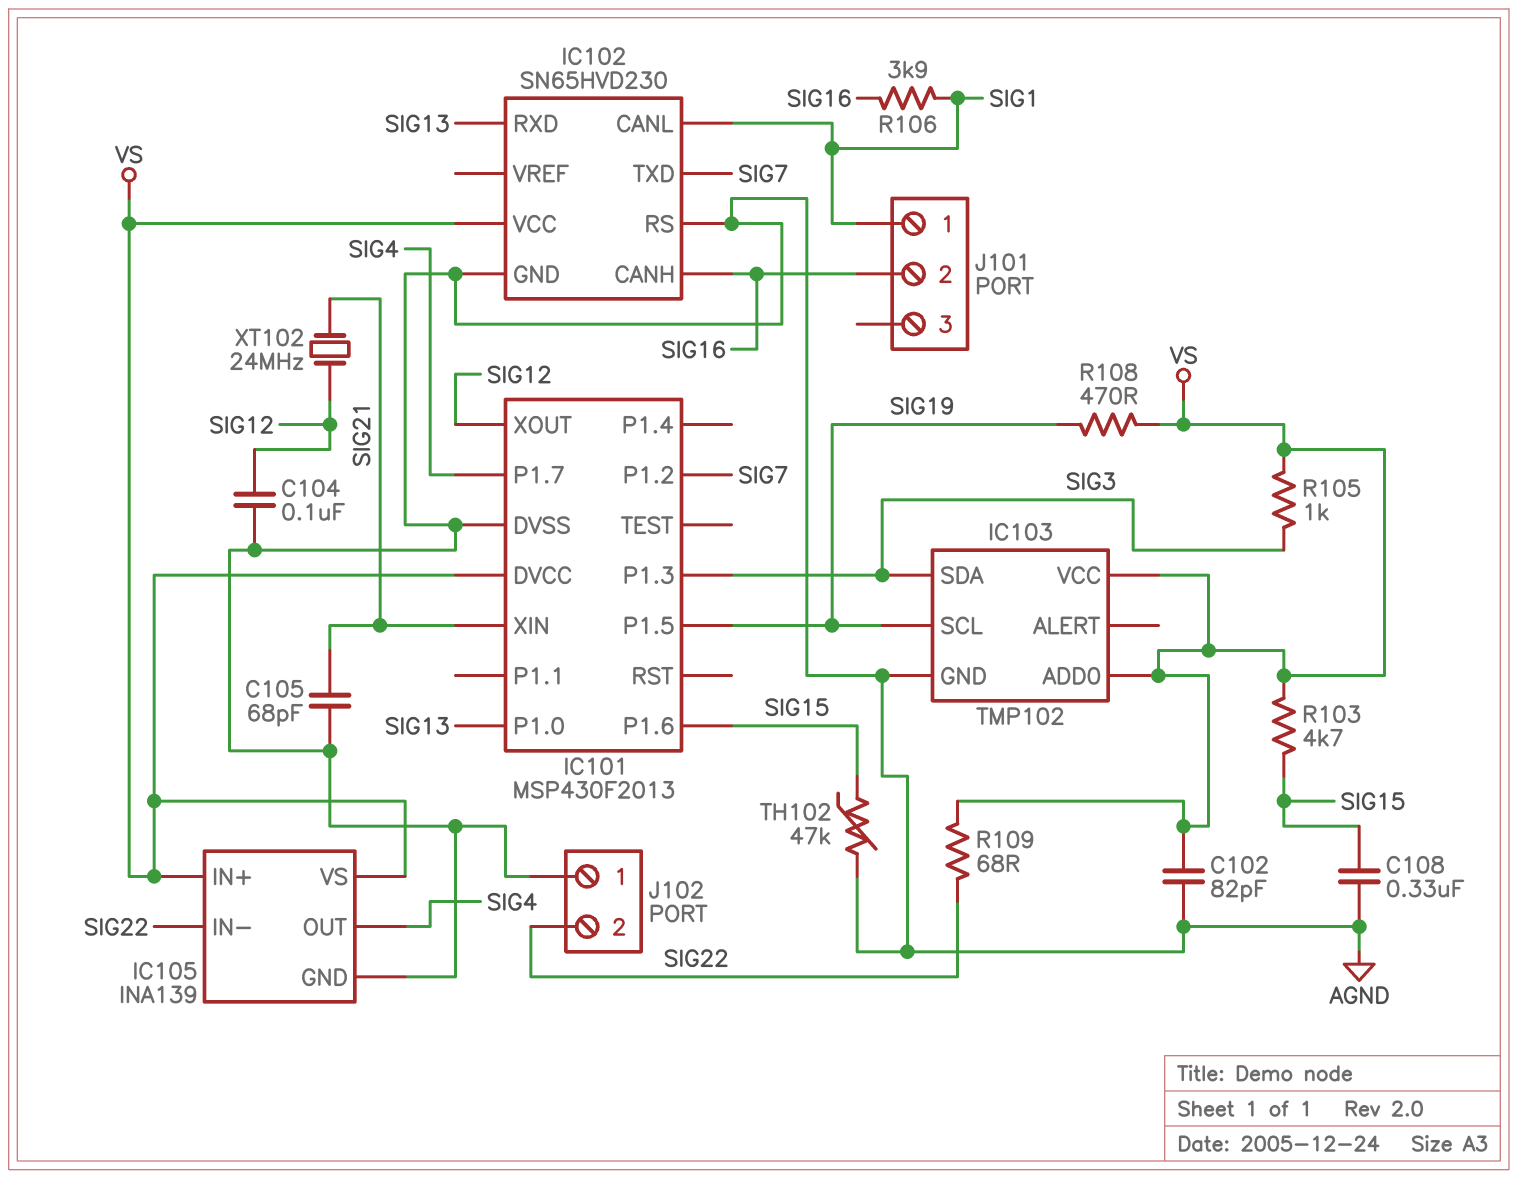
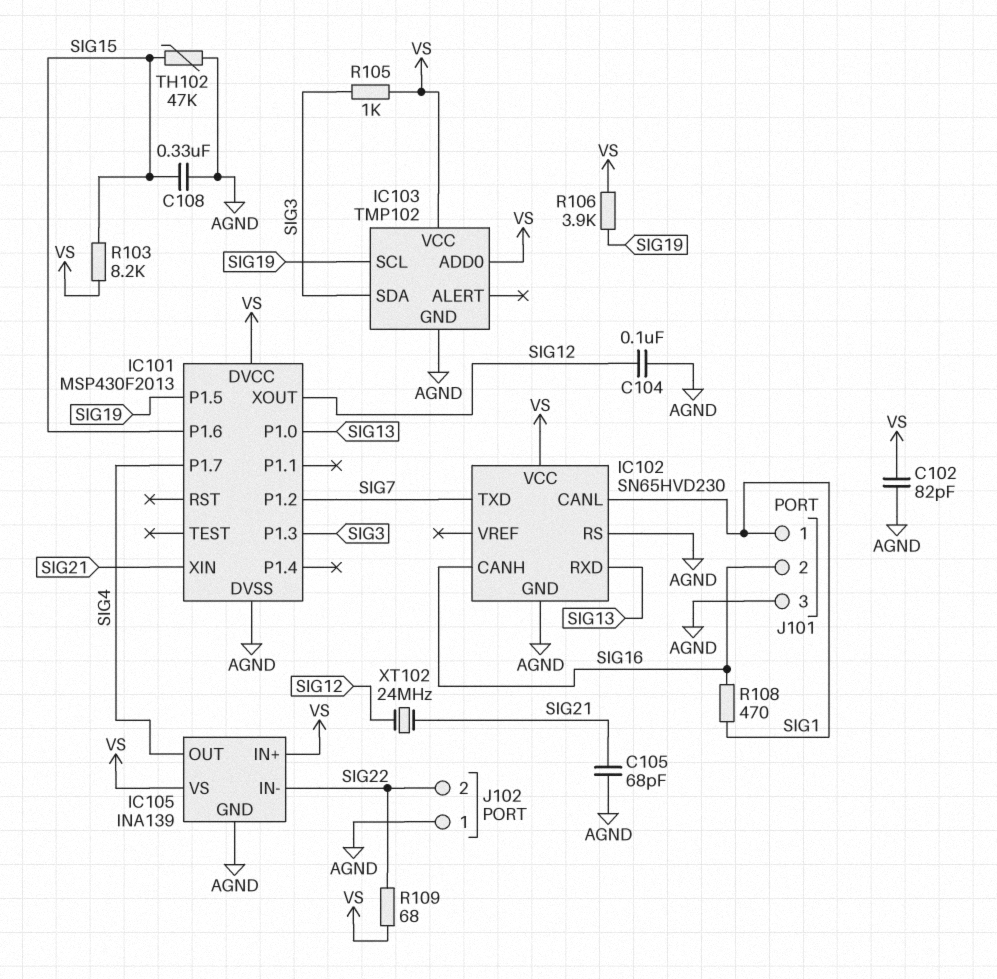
J101 pin 3: none -> AGND
R103: 4.7k (SIG15, VS) -> 8.2k (SIG15, VS)
R106: 3.9k (SIG1, SIG16) -> 3.9k (SIG19, VS)
R108: 470 (SIG19, VS) -> 470 (SIG1, SIG16)

